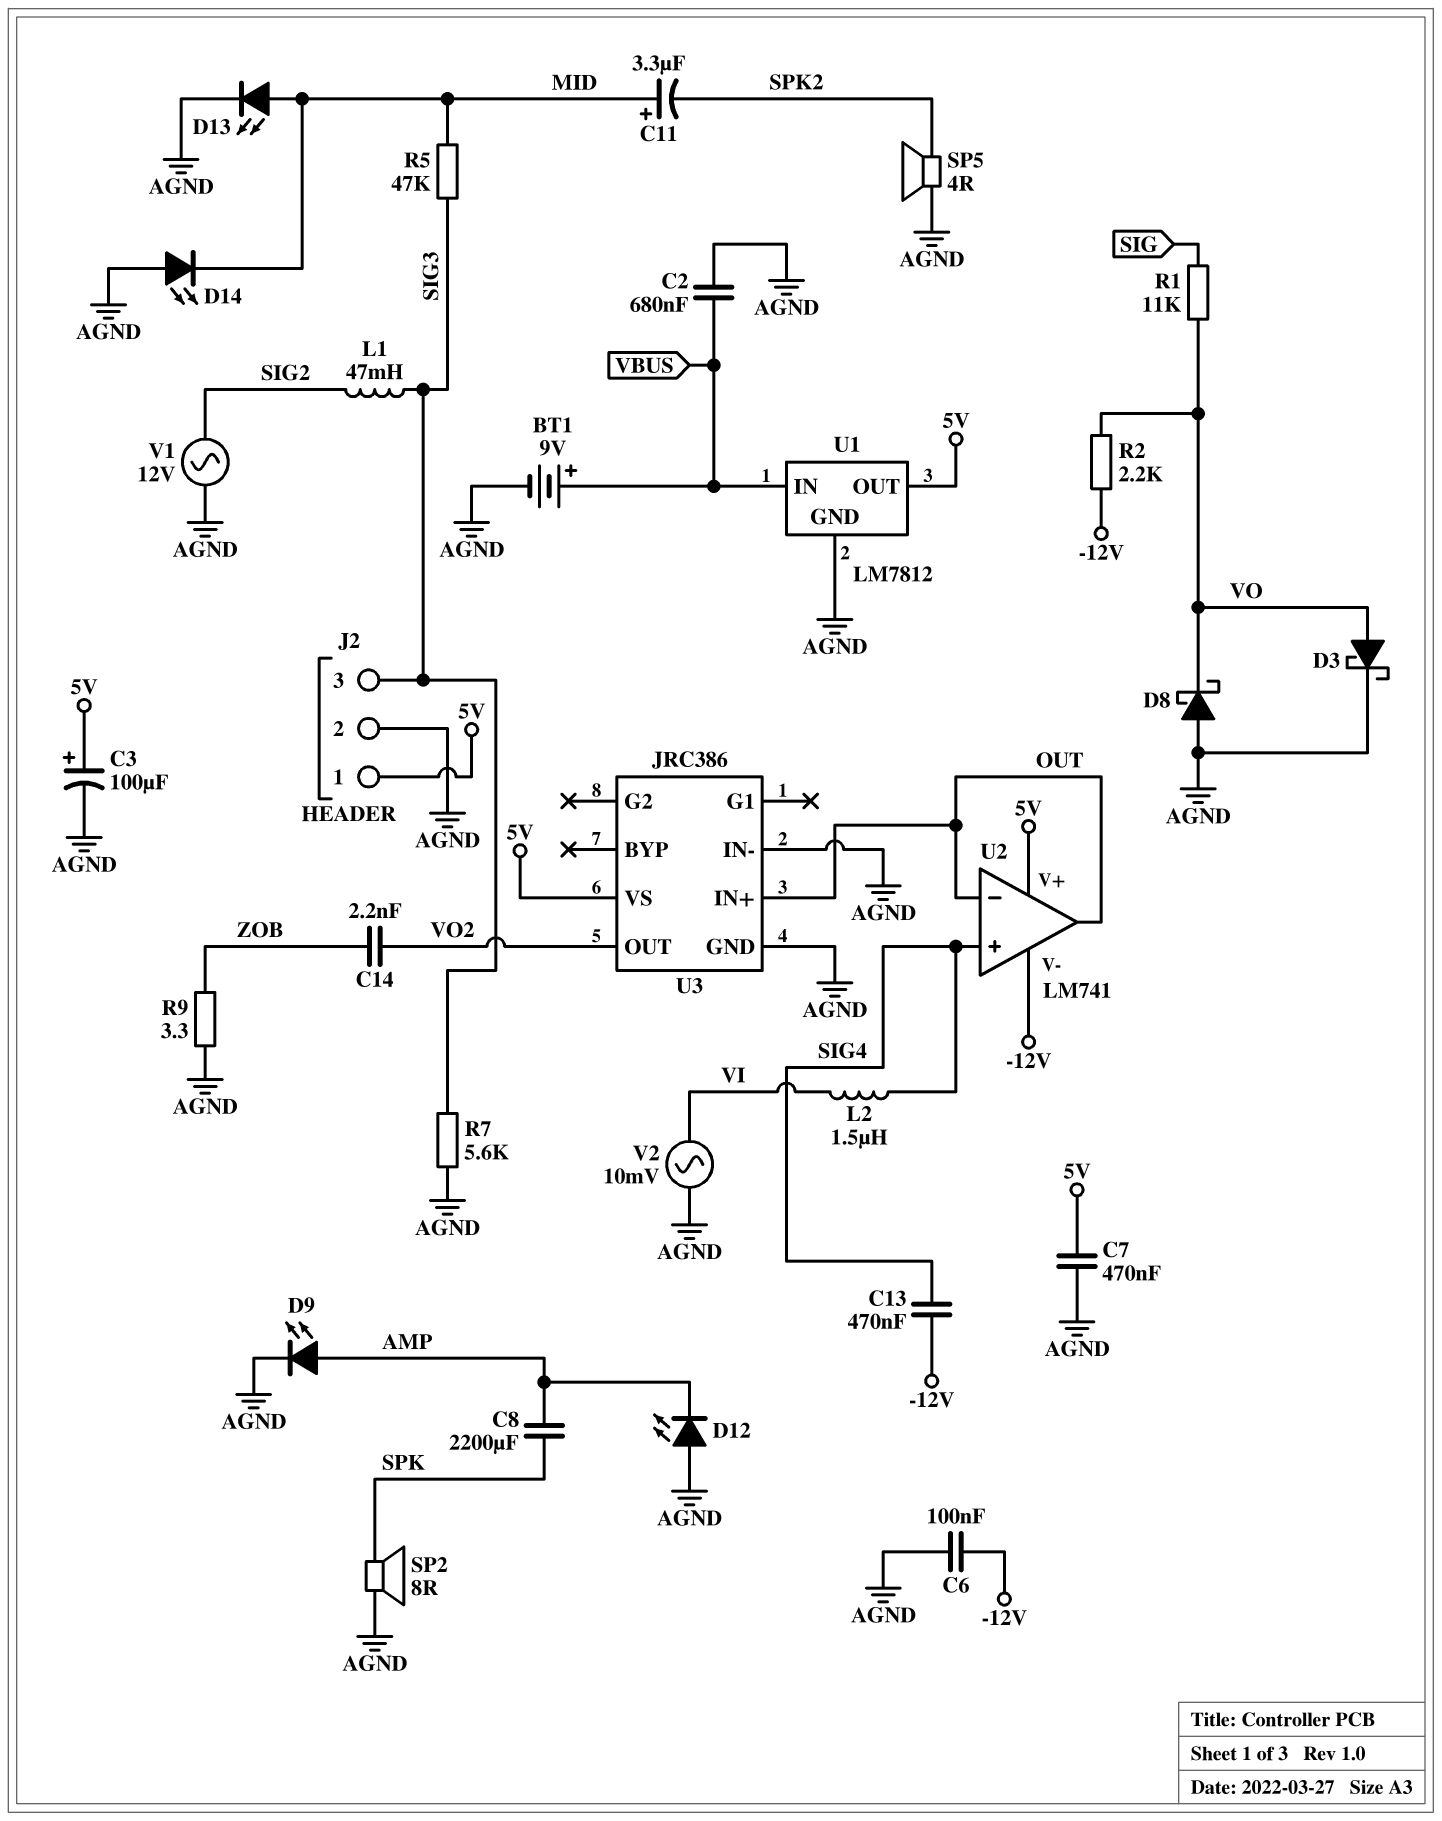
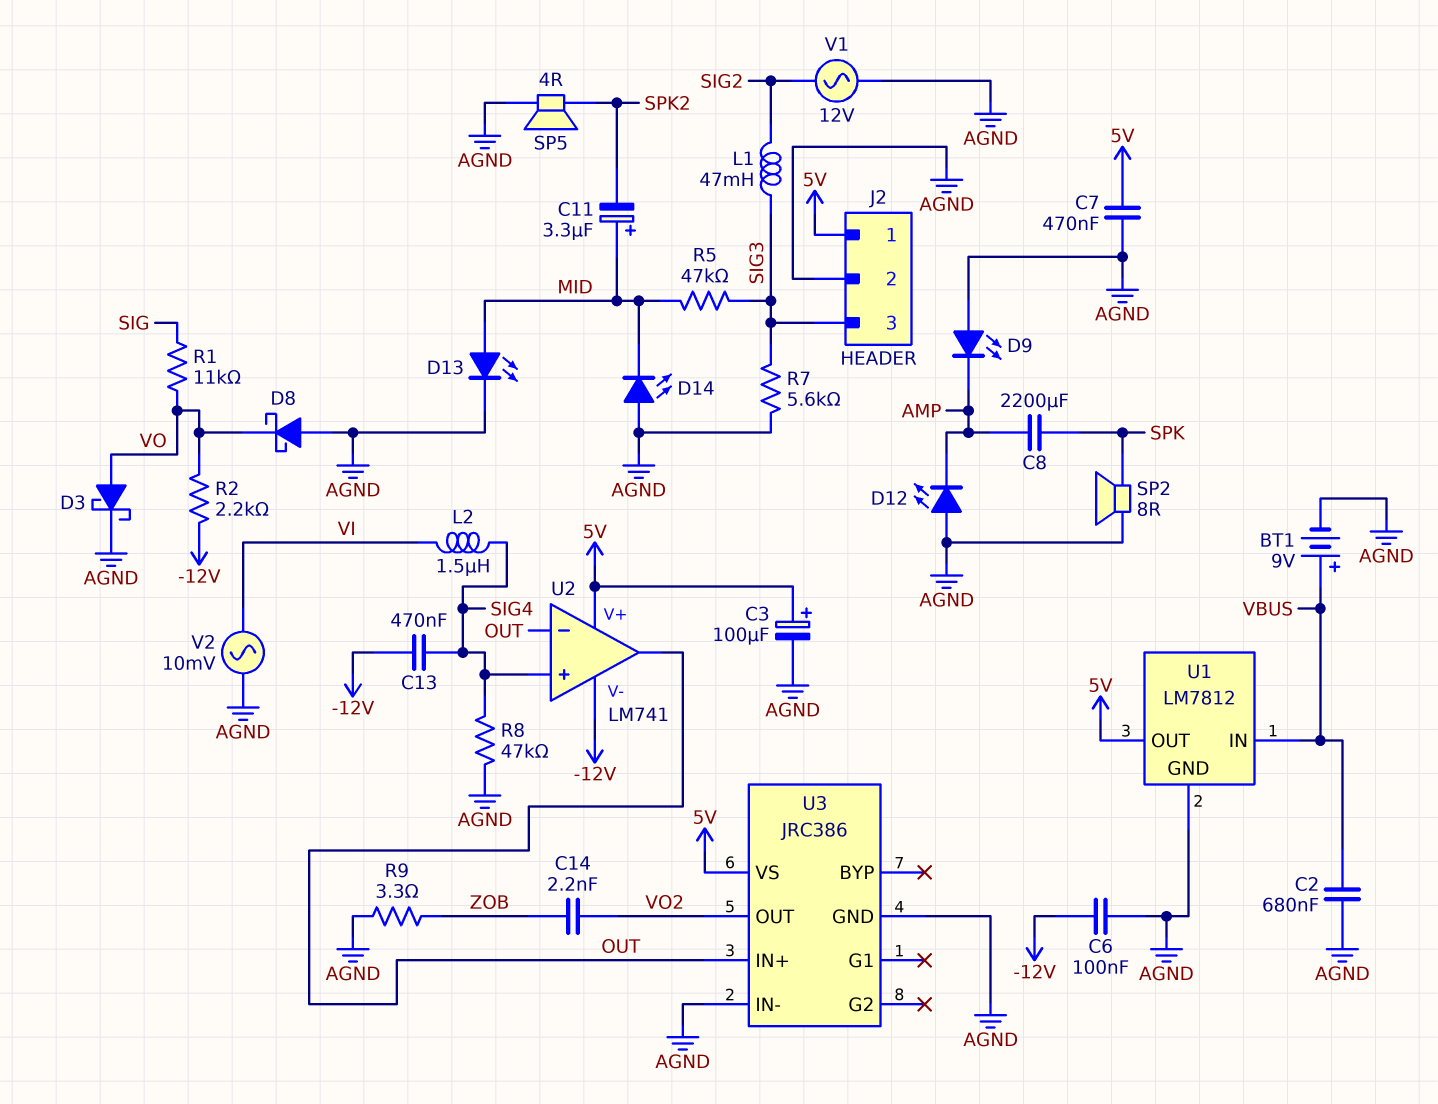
D9: LED (A AMP, K AGND) -> LED (A AGND, K AMP)
R8: none -> 47k (AGND, SIG4)

